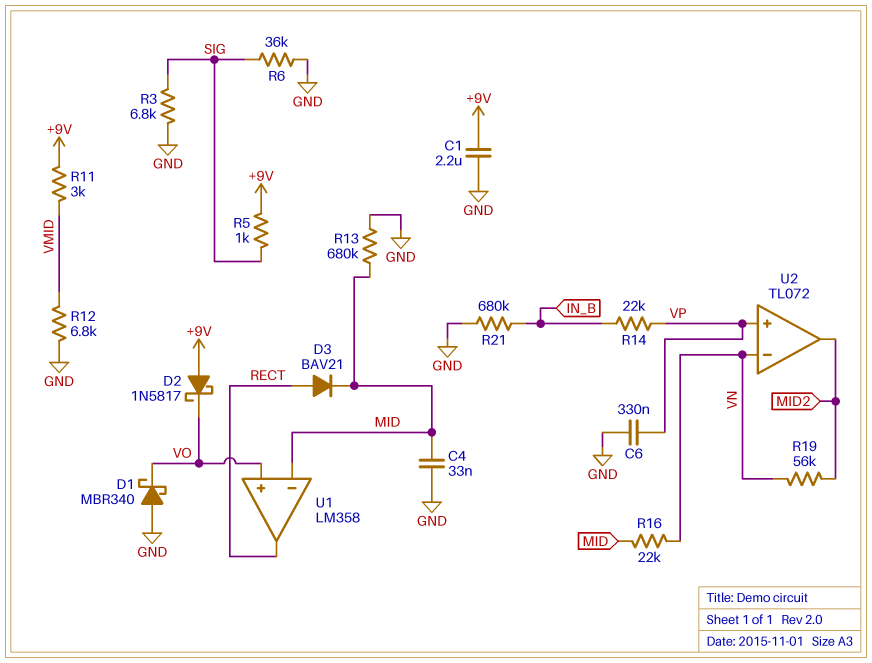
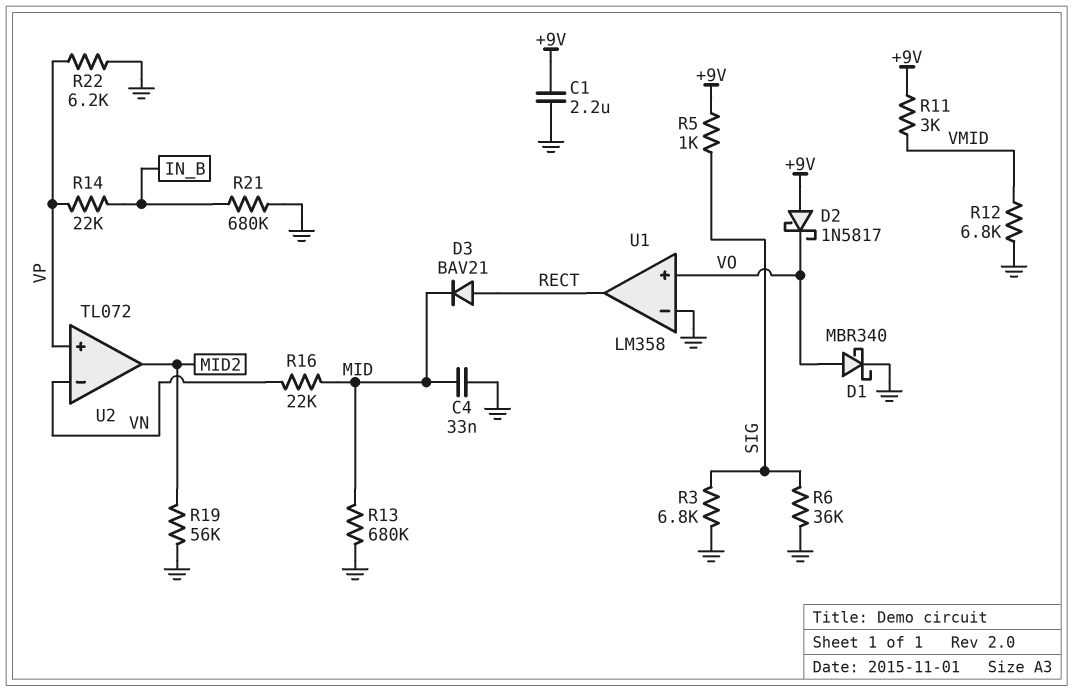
C6: 330nF (GND, VP) -> none
D1: schottky MBR340 (A GND, K VO) -> schottky MBR340 (A VO, K GND)
R19: 56k (MID2, VN) -> 56k (GND, MID2)
R22: none -> 6.2k (GND, VP)
U1 pin in-: MID -> GND

